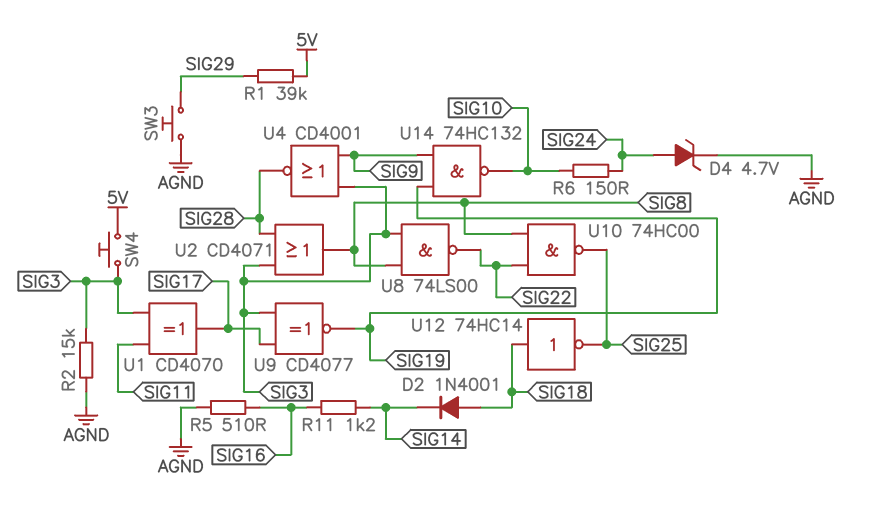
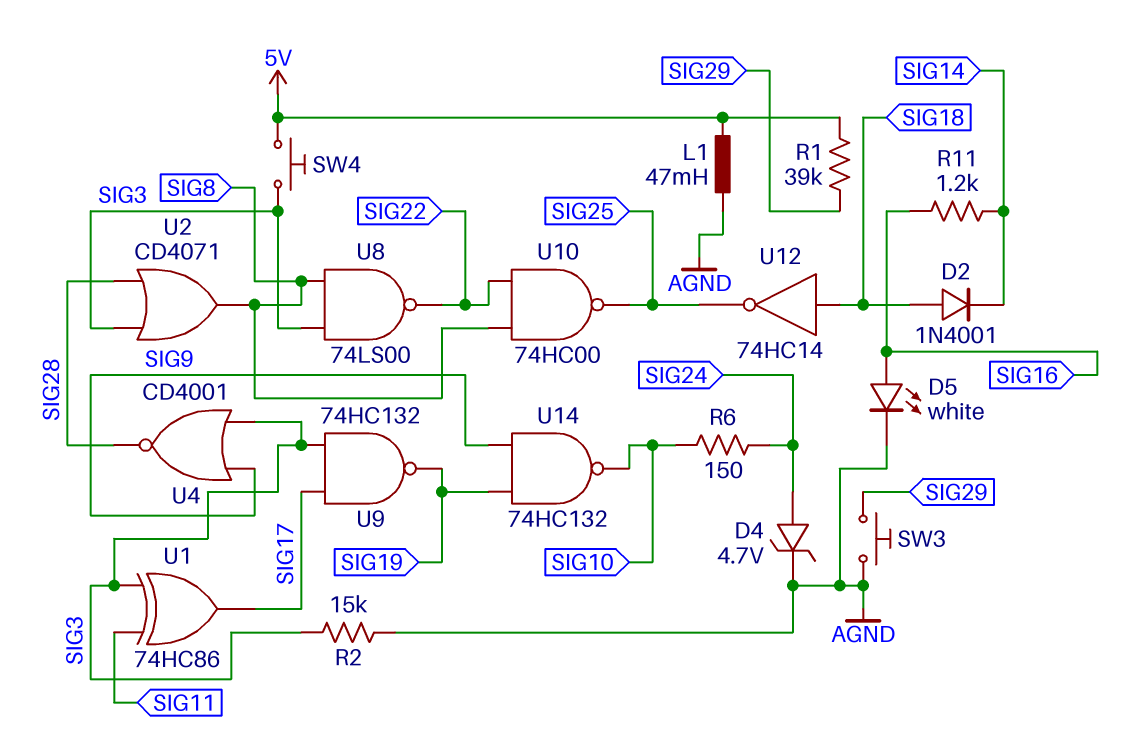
D5: none -> LED white (A SIG16, K AGND)
L1: none -> 47mH (5V, AGND)
R5: 510 (AGND, SIG16) -> none
U1: XOR CD4070 (in SIG3, in SIG11, out SIG17) -> XOR 74HC86 (in SIG3, in SIG11, out SIG17)
U9: XNOR CD4077 (in SIG3, in SIG17, out SIG19) -> NAND 74HC132 (in SIG3, in SIG17, out SIG19)

